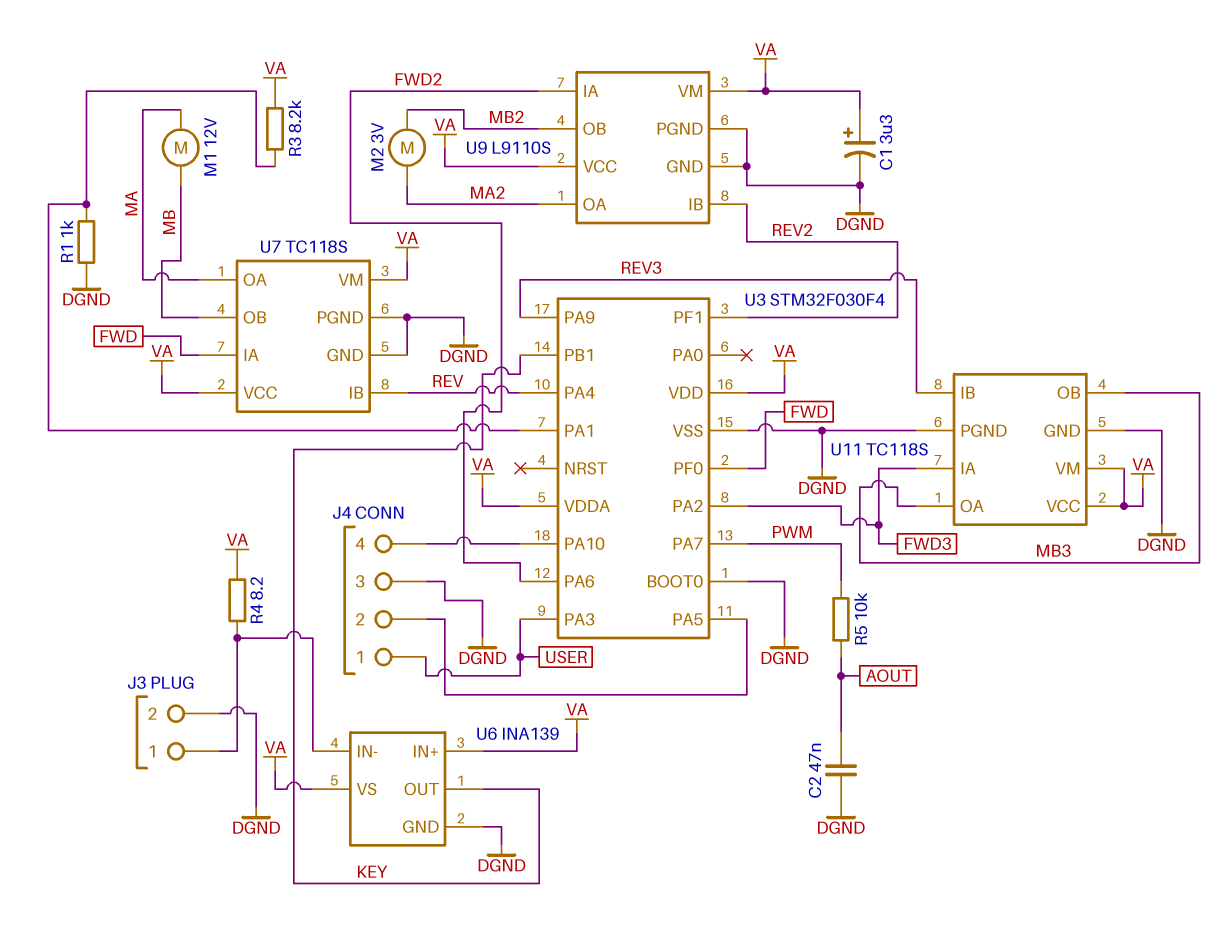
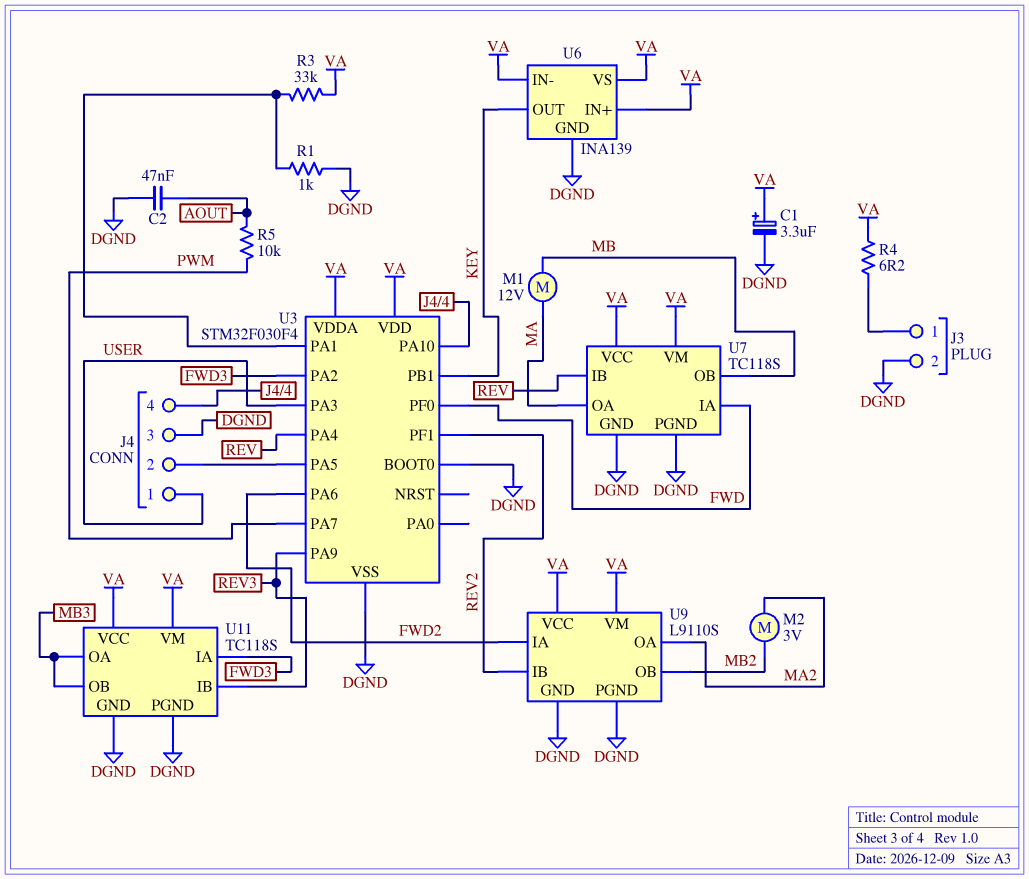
R3: 8.2k (U3/PA1, VA) -> 33k (U3/PA1, VA)
R4: 8.2 (J3/1, VA) -> 6.2 (J3/1, VA)
U6 pin IN-: J3/1 -> VA

